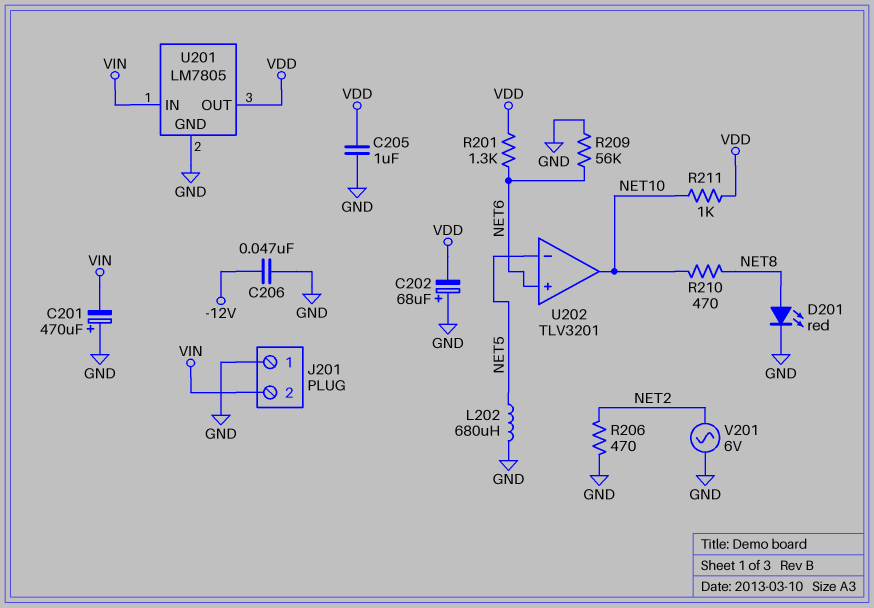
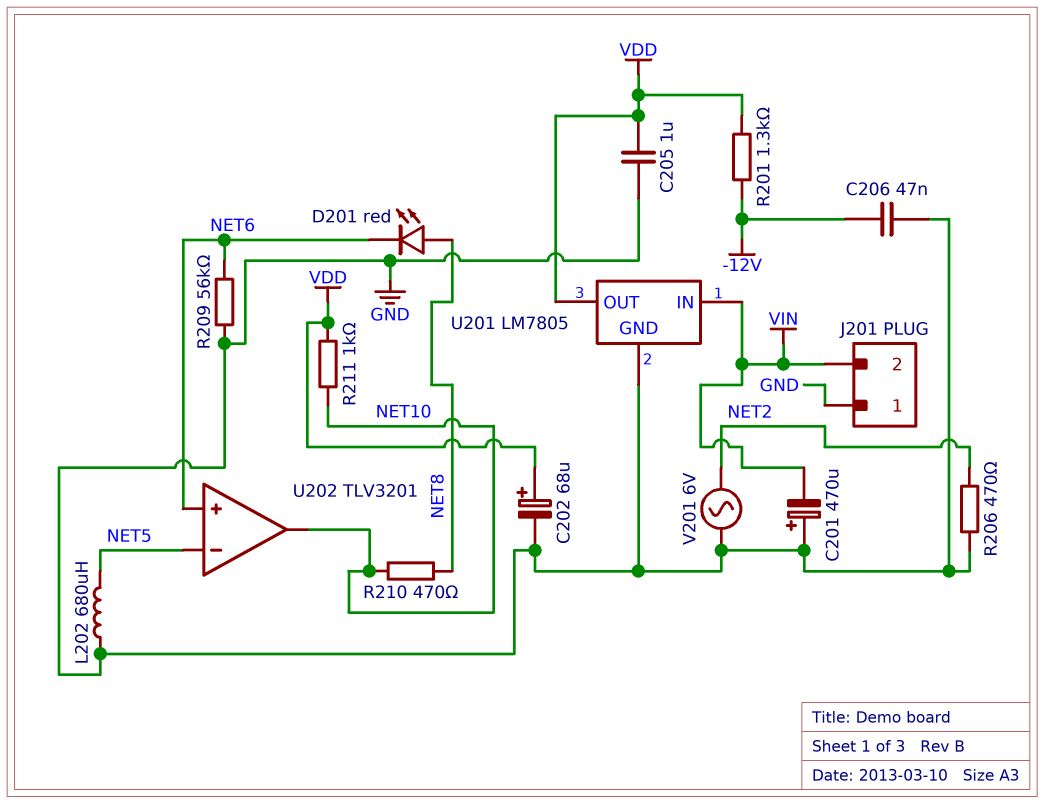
C202: 68uF (plus GND, minus VDD) -> 68uF (plus VDD, minus GND)
D201: LED red (A NET8, K GND) -> LED red (A NET8, K NET6)
R201: 1.3k (NET6, VDD) -> 1.3k (-12V, VDD)

